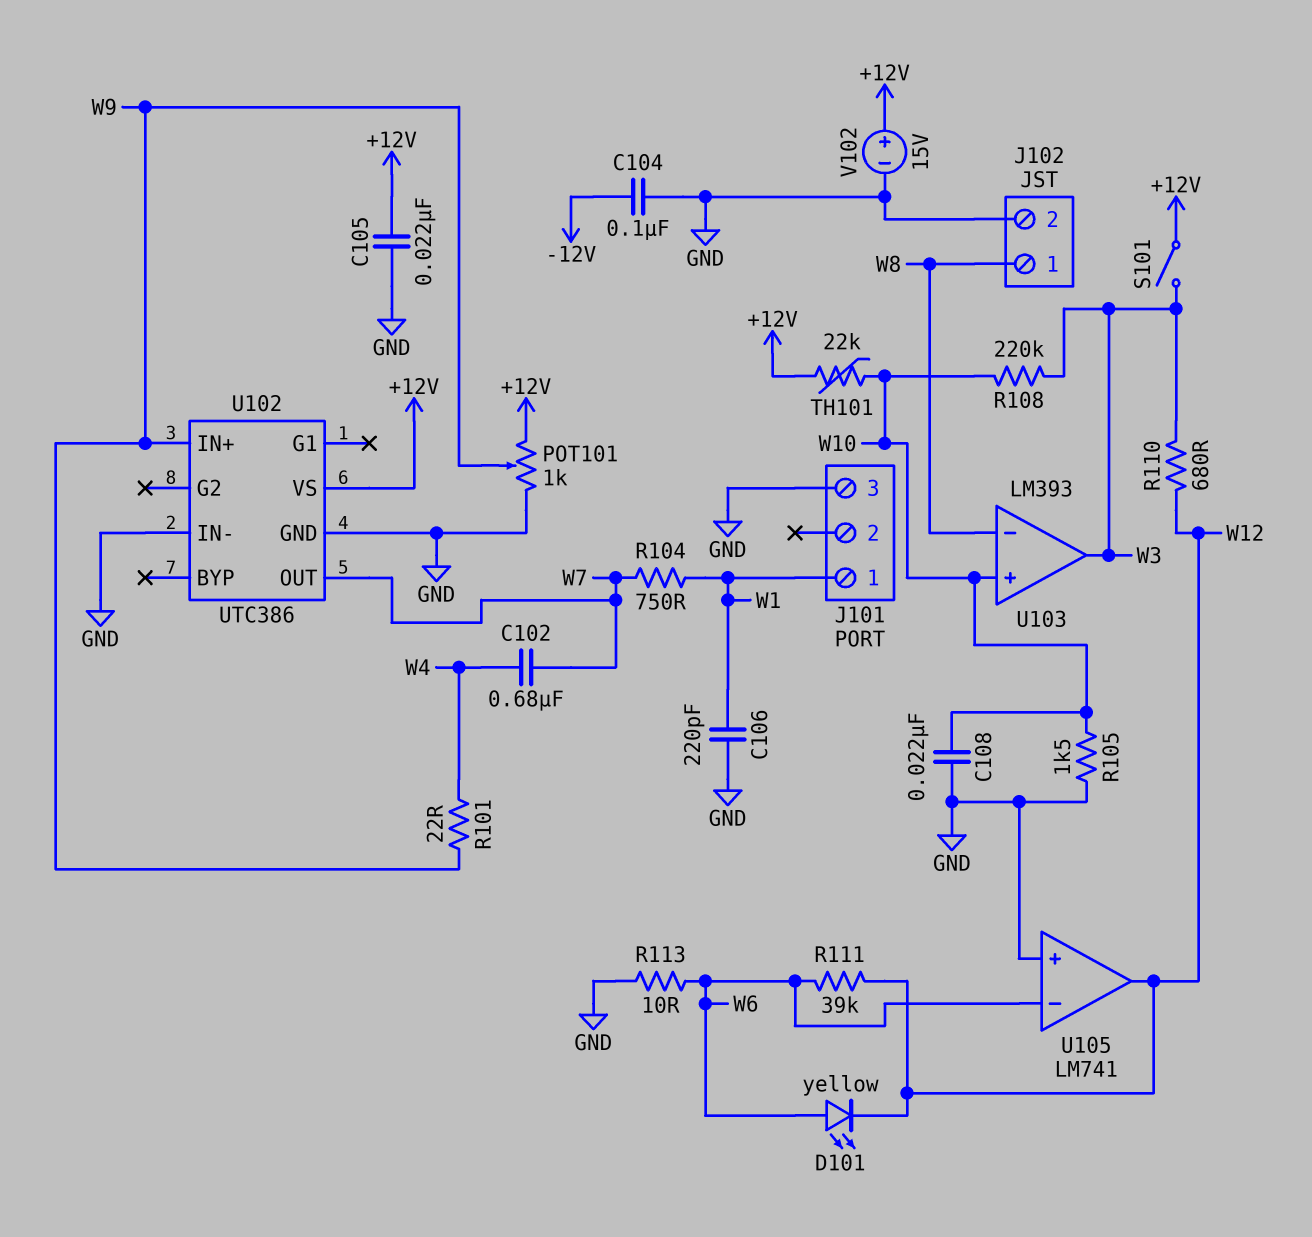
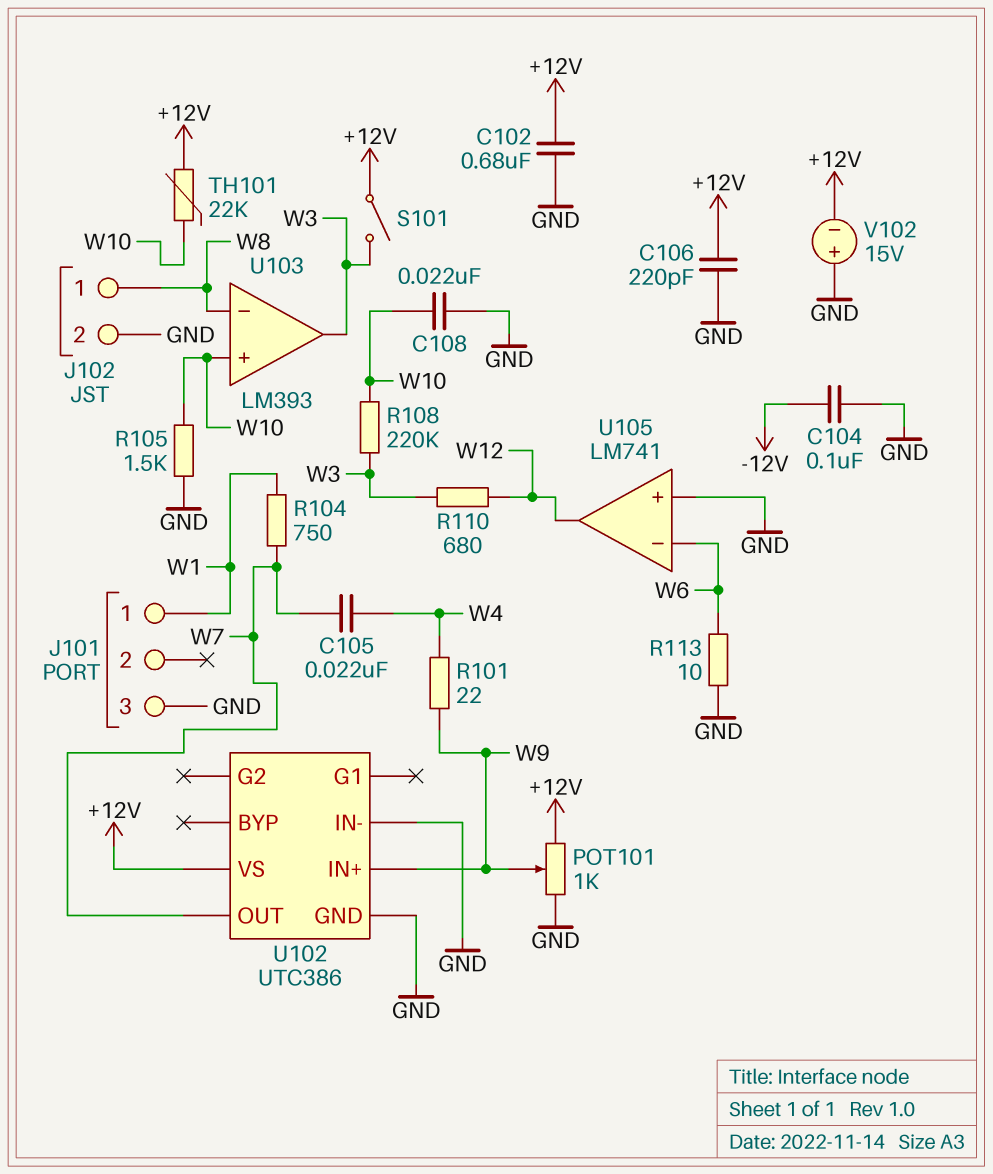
C102: 680nF (W4, W7) -> 680nF (+12V, GND)
C105: 22nF (+12V, GND) -> 22nF (W4, W7)
C106: 220pF (GND, W1) -> 220pF (+12V, GND)
D101: LED yellow (A W6, K W12) -> none
R111: 39k (W6, W12) -> none
V102: 15V (plus +12V, minus GND) -> 15V (plus GND, minus +12V)

